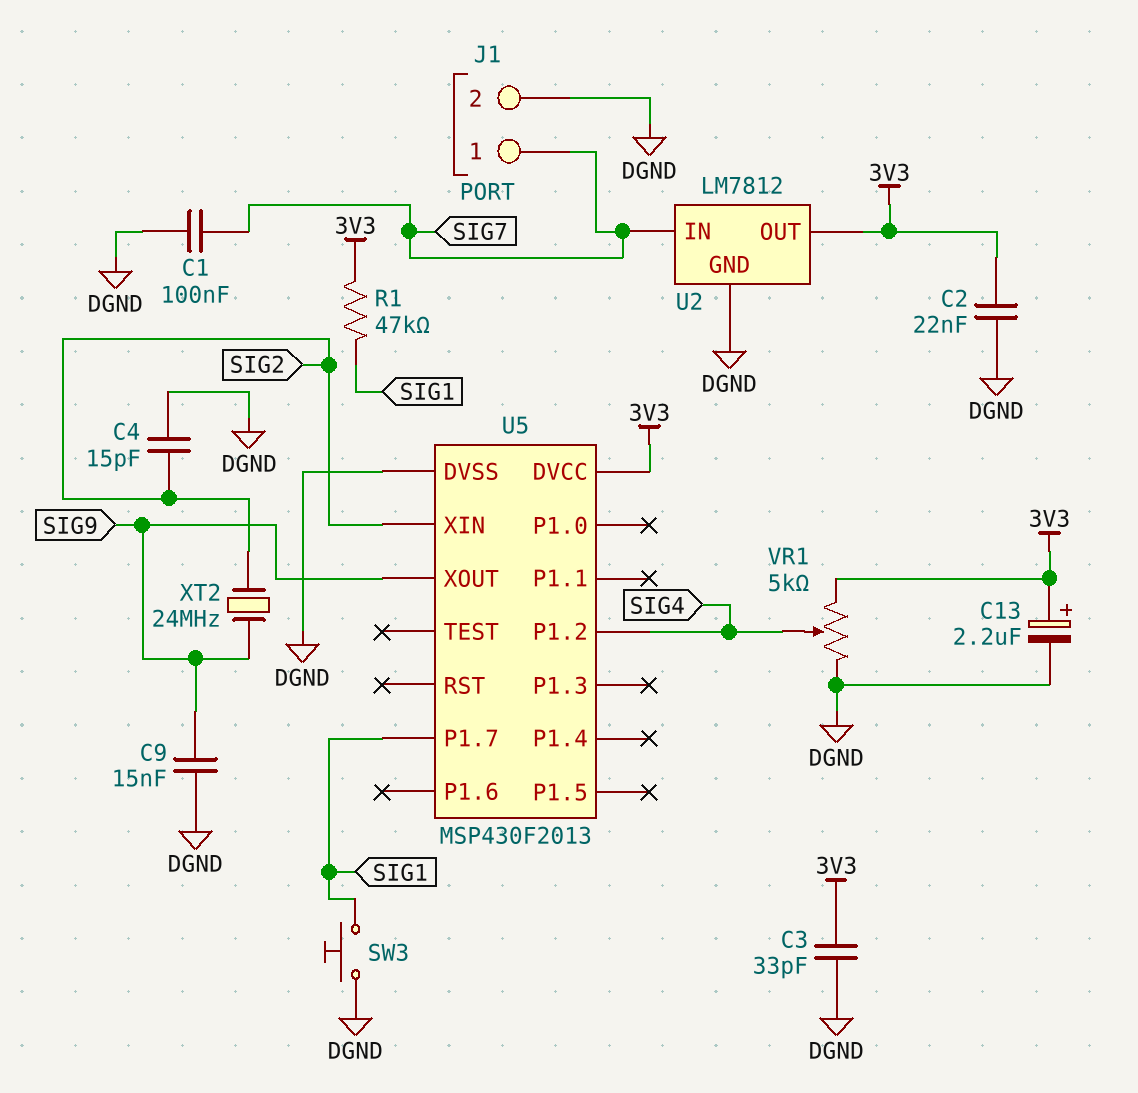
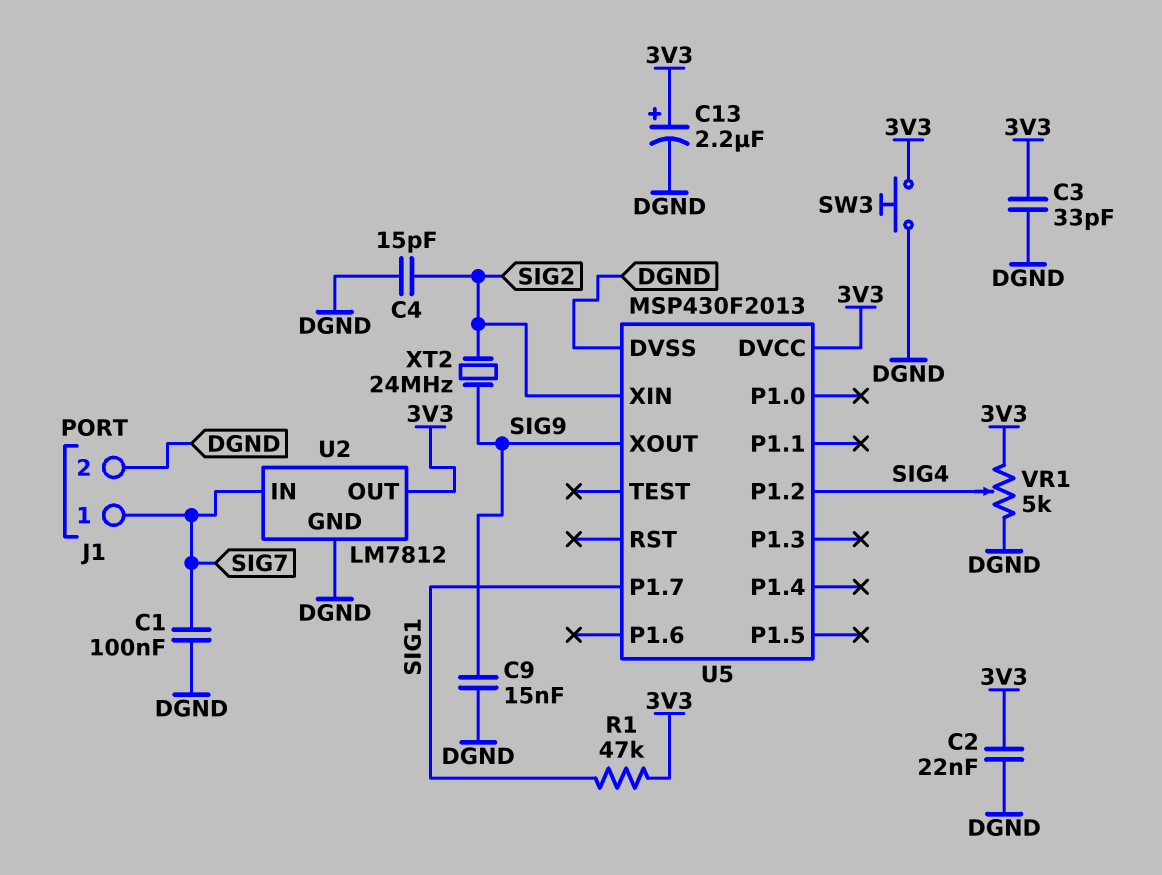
SW3: button (DGND, SIG1) -> button (3V3, DGND)

